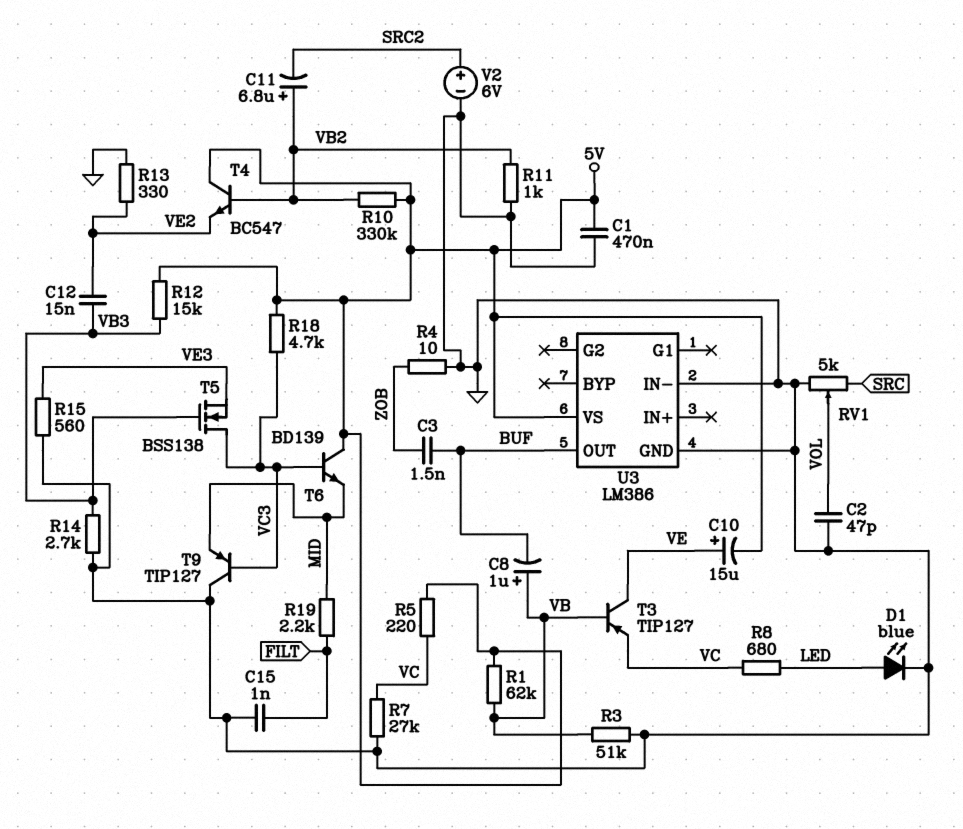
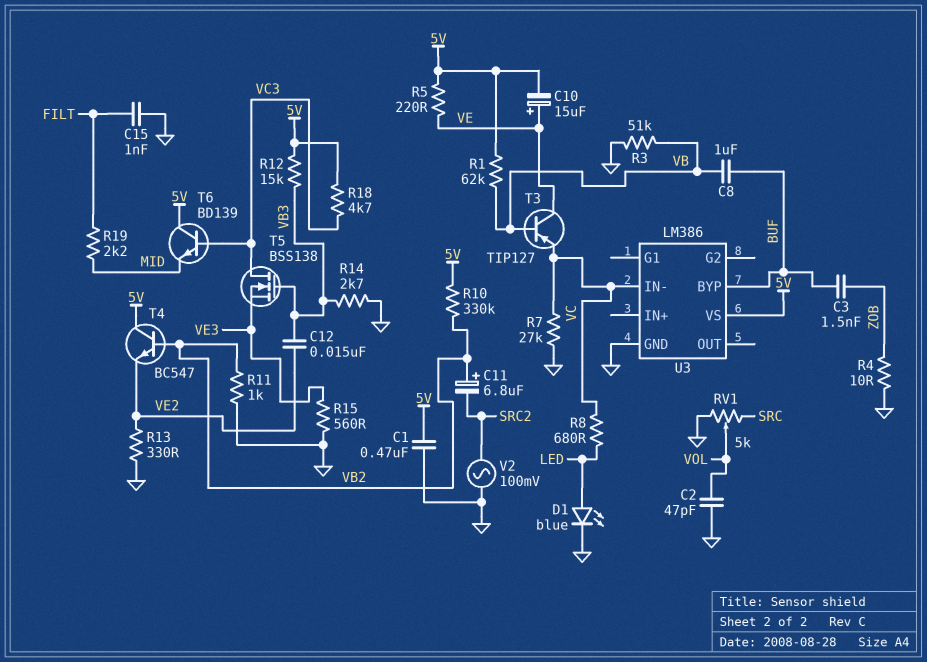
C8: 1uF (plus VB, minus BUF) -> 1uF (BUF, VB)
R5: 220 (5V, VC) -> 220 (5V, VE)
T9: PNP TIP127 (B VC3, C GND, E MID) -> none
U3 pin BYP: none -> BUF
U3 pin IN-: GND -> VC
U3 pin OUT: BUF -> none
V2: 6V (plus SRC2, minus GND) -> AC 100mV (GND, SRC2)

